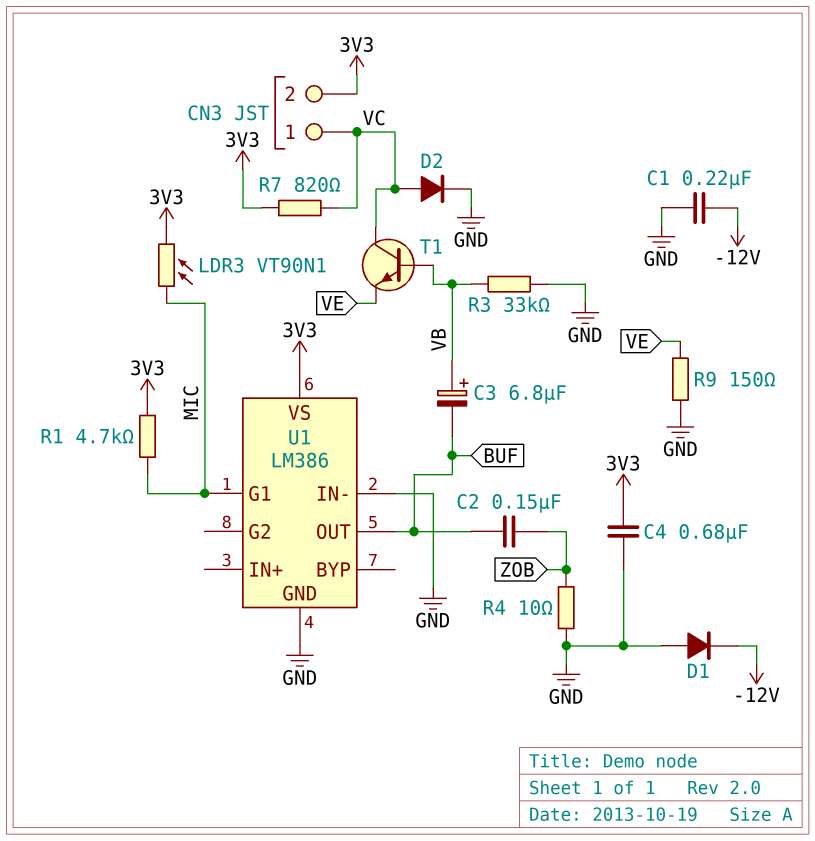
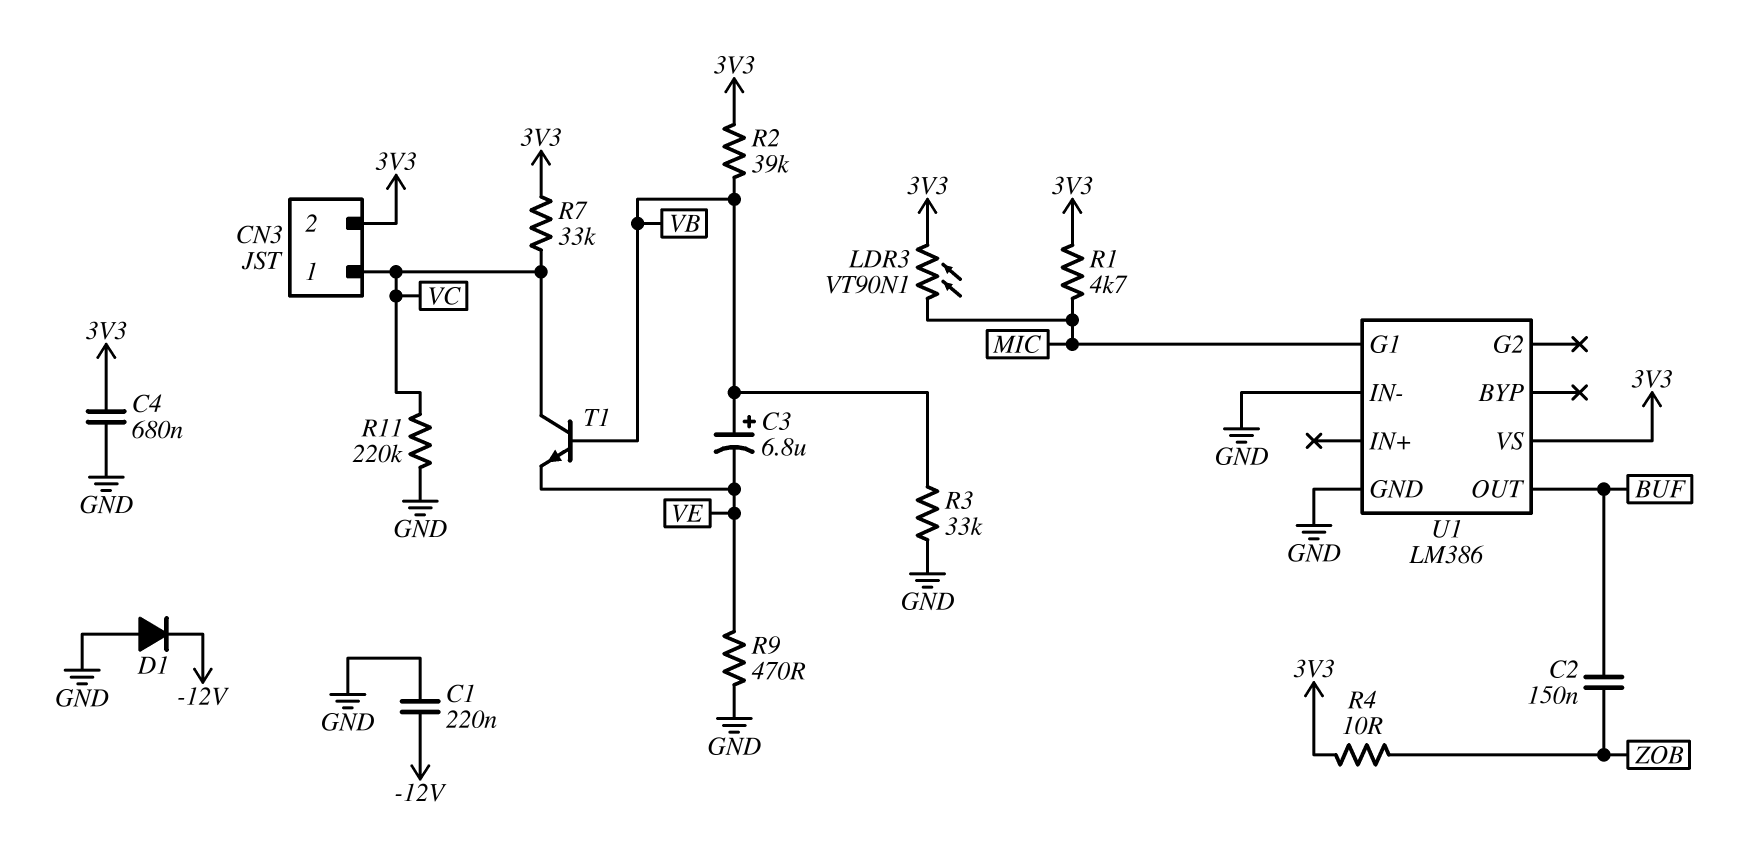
C3: 6.8uF (plus VB, minus BUF) -> 6.8uF (plus VB, minus VE)
D2: diode (A VC, K GND) -> none
R2: none -> 39k (3V3, VB)
R4: 10 (GND, ZOB) -> 10 (3V3, ZOB)
R7: 820 (3V3, VC) -> 33k (3V3, VC)
R9: 150 (GND, VE) -> 470 (GND, VE)
R11: none -> 220k (GND, VC)

